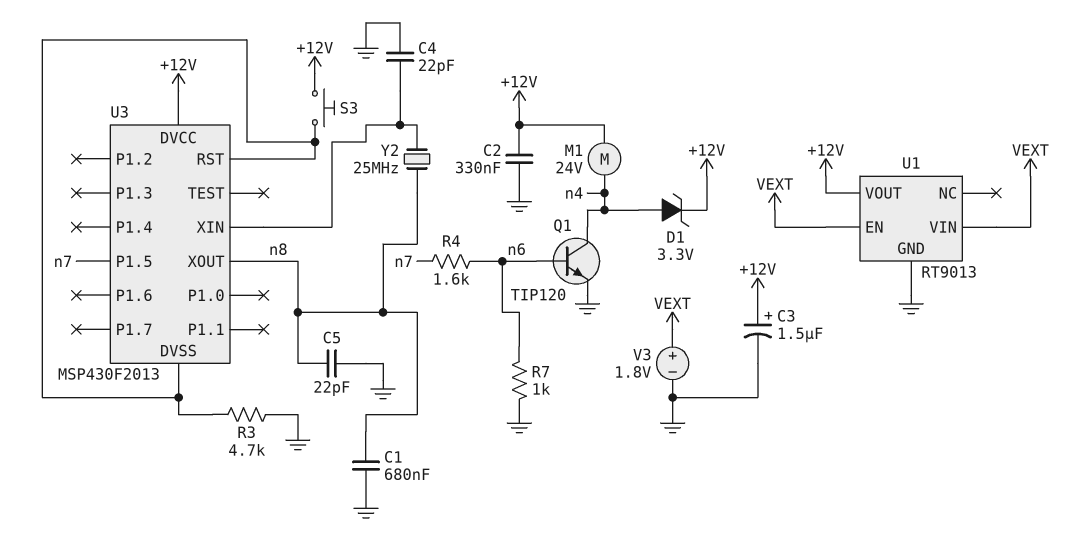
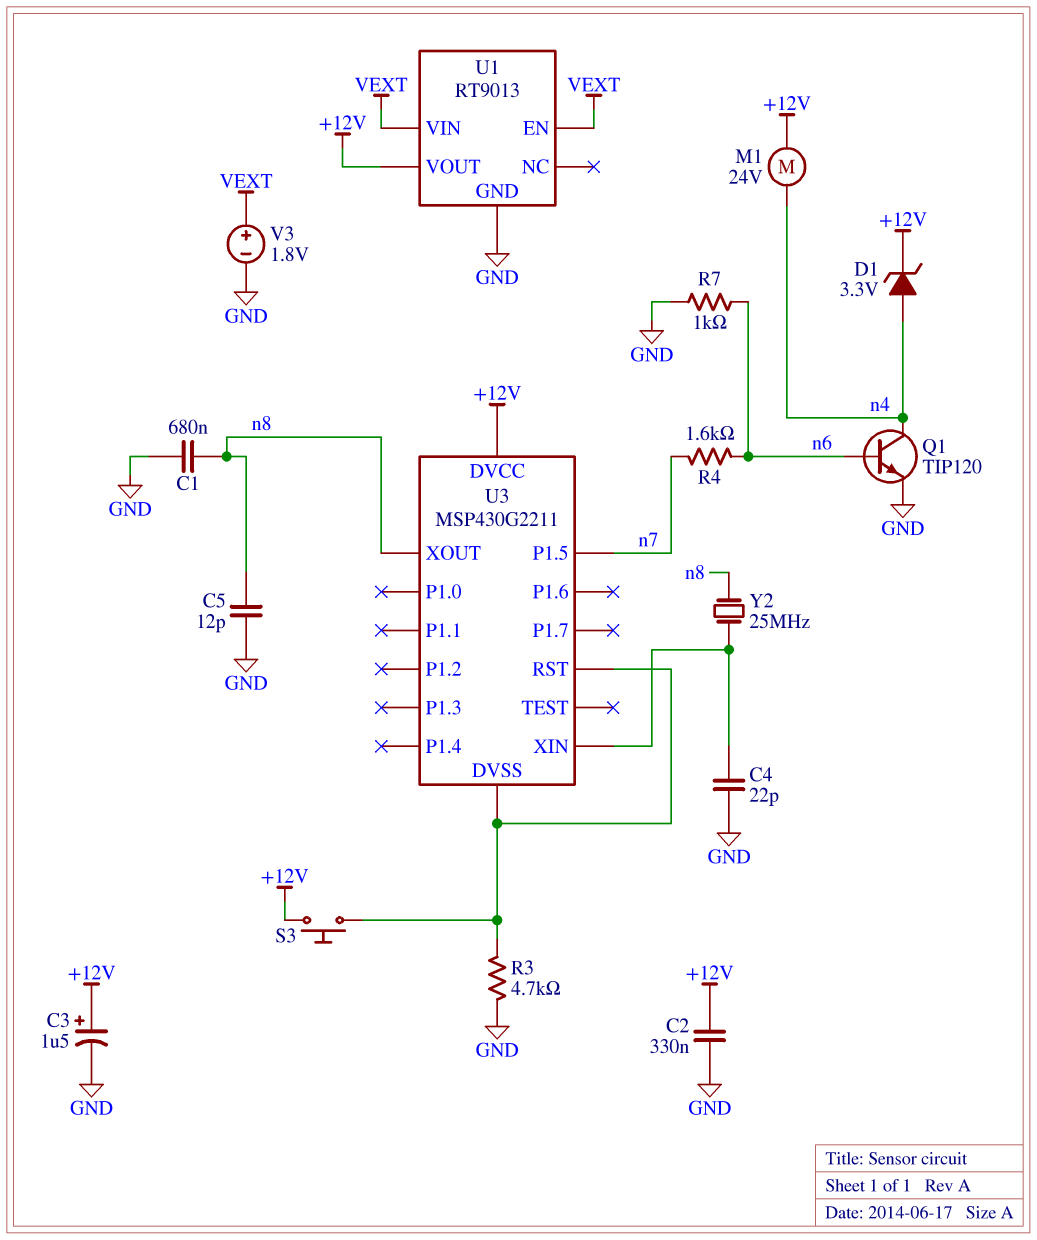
C5: 22pF (GND, n8) -> 12pF (GND, n8)
U3: MSP430F2013 -> MSP430G2211

